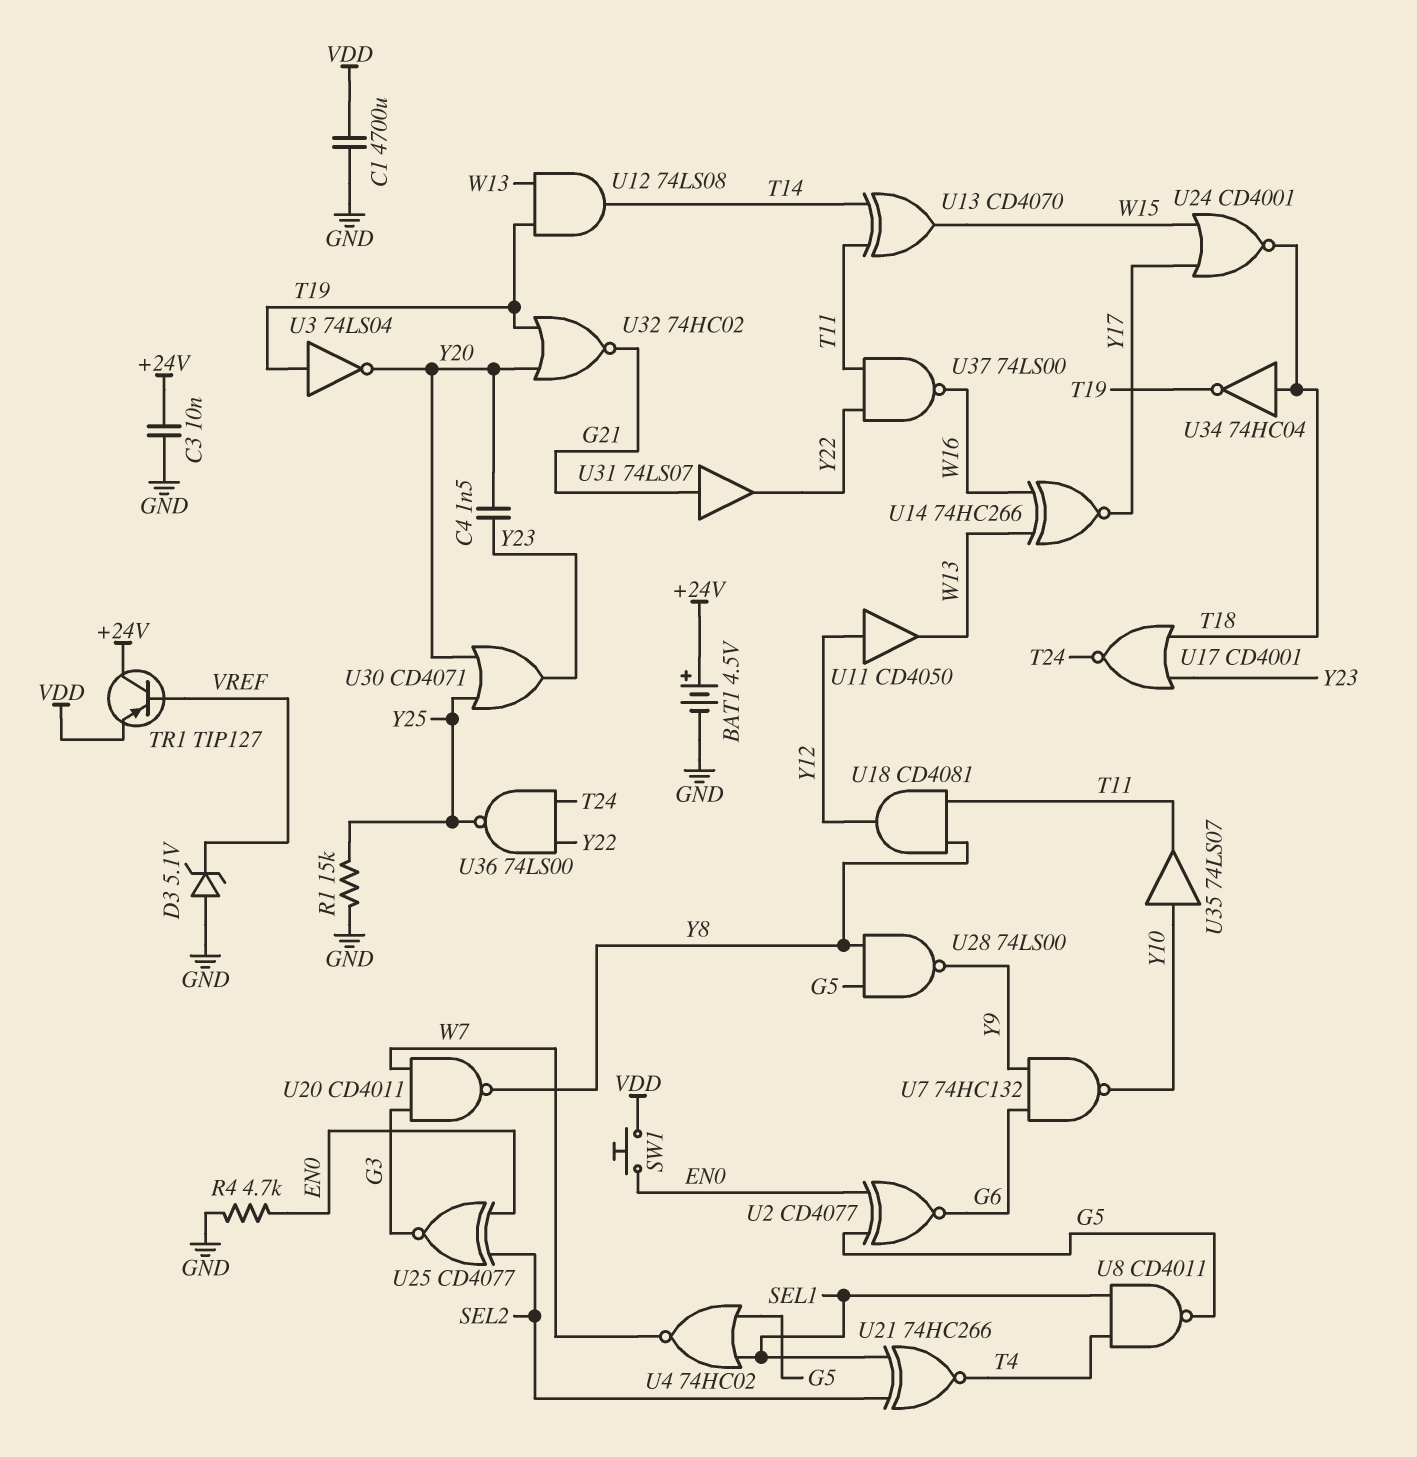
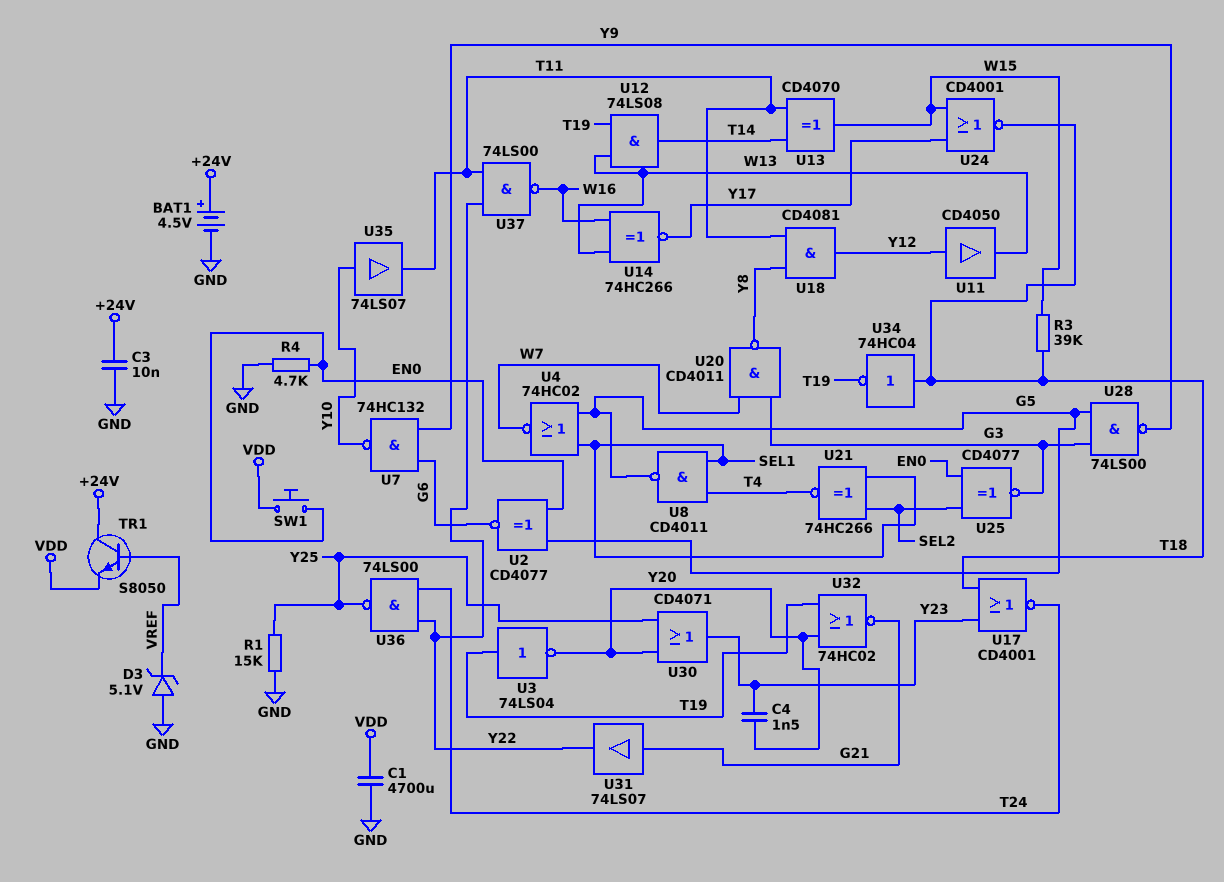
R3: none -> 39k (T18, W15)
TR1: PNP TIP127 (B VREF, C +24V, E VDD) -> NPN S8050 (B VREF, C +24V, E VDD)
U28: NAND 74LS00 (in G5, in Y8, out Y9) -> NAND 74LS00 (in G3, in G5, out Y9)

